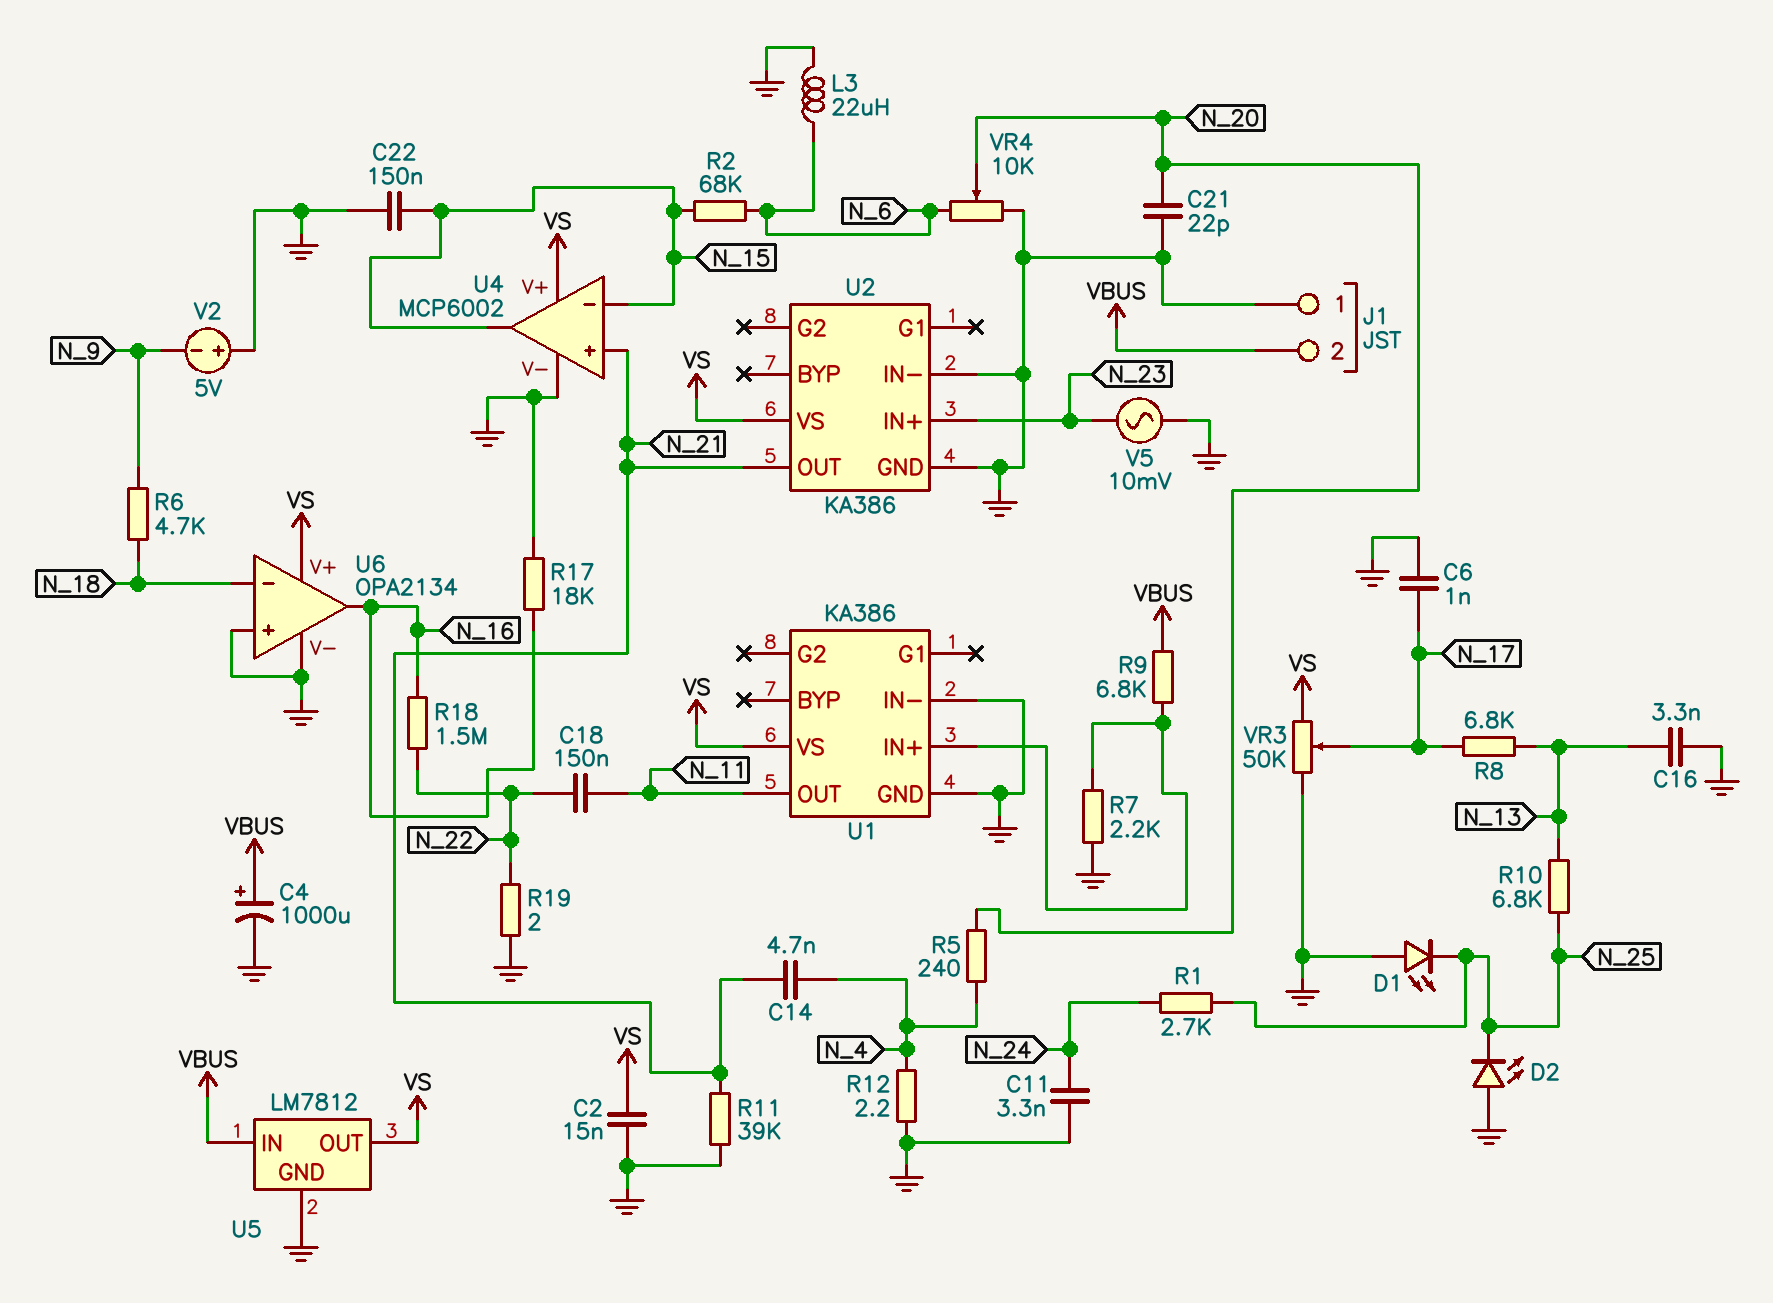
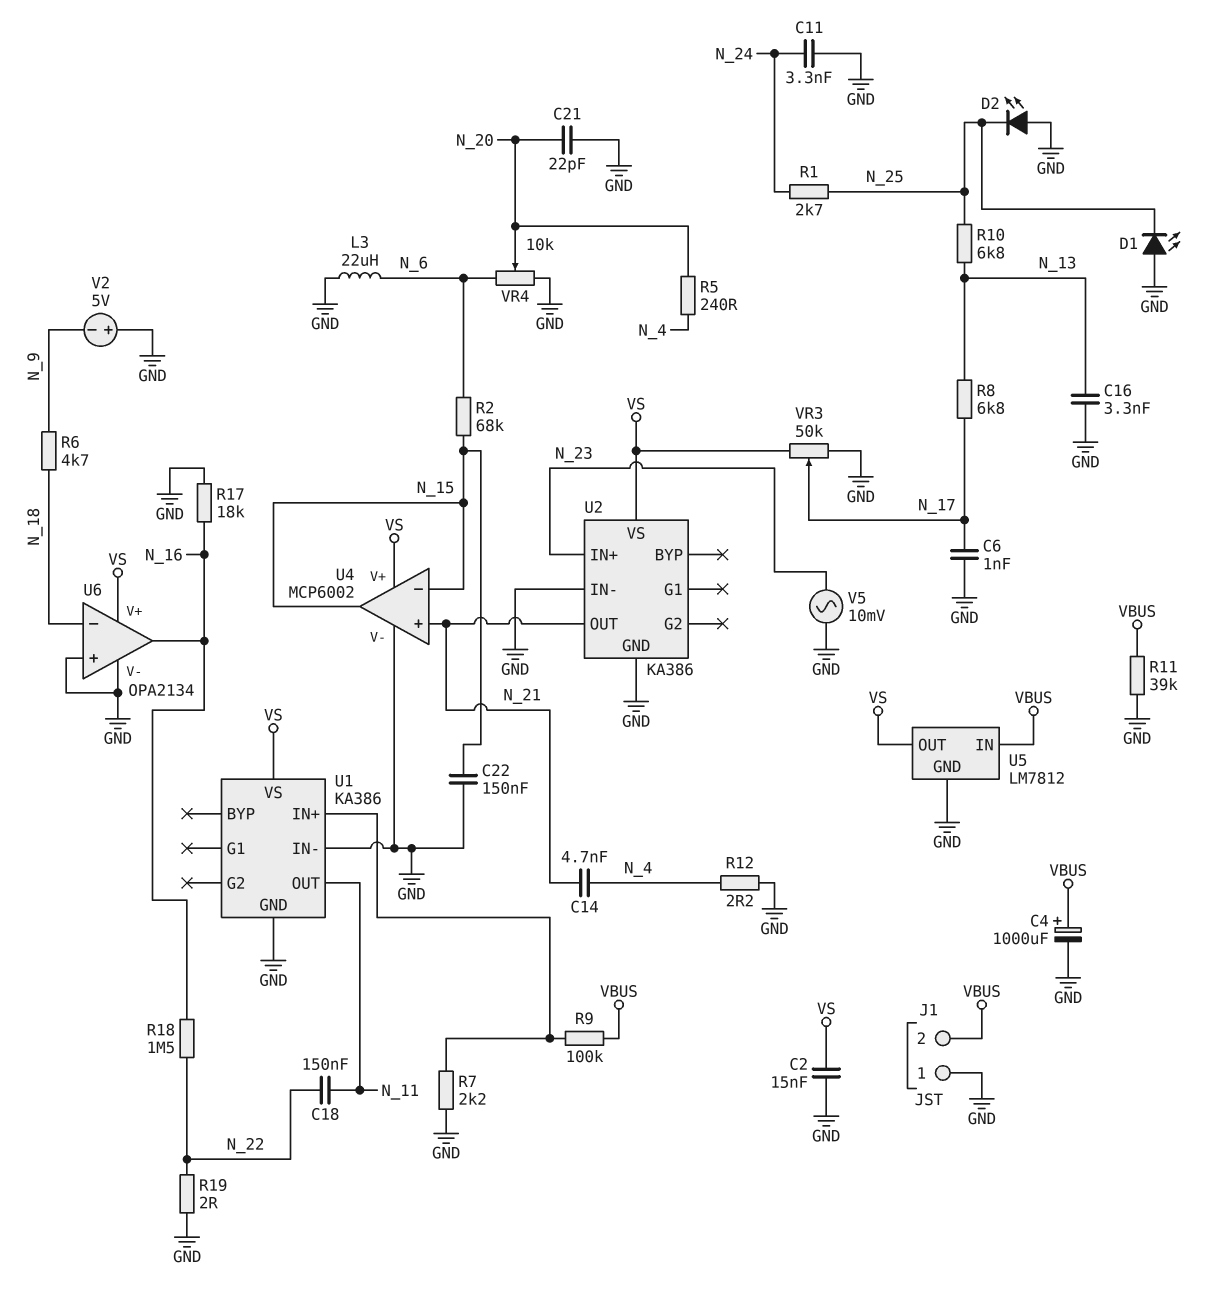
R9: 6.8k (U1/IN+, VBUS) -> 100k (U1/IN+, VBUS)
R11: 39k (GND, N_21) -> 39k (GND, VBUS)

